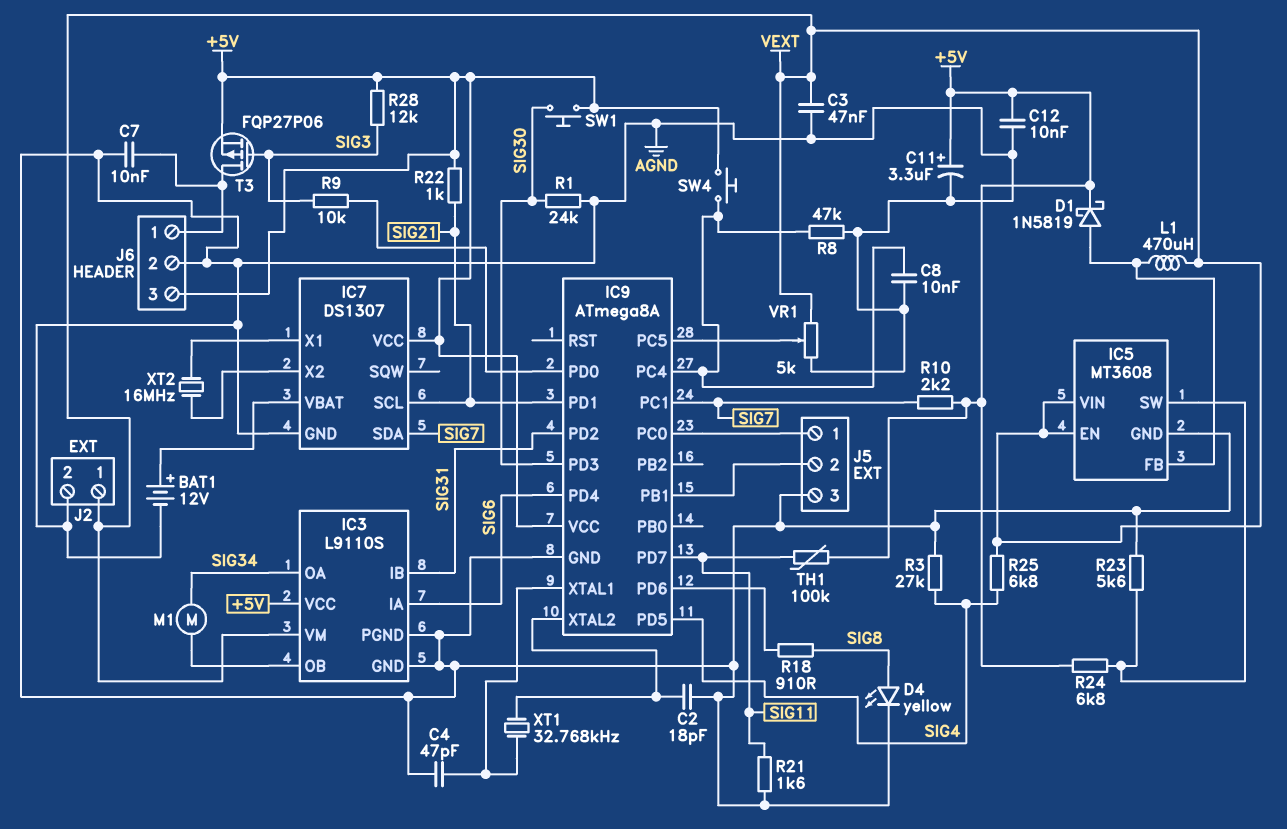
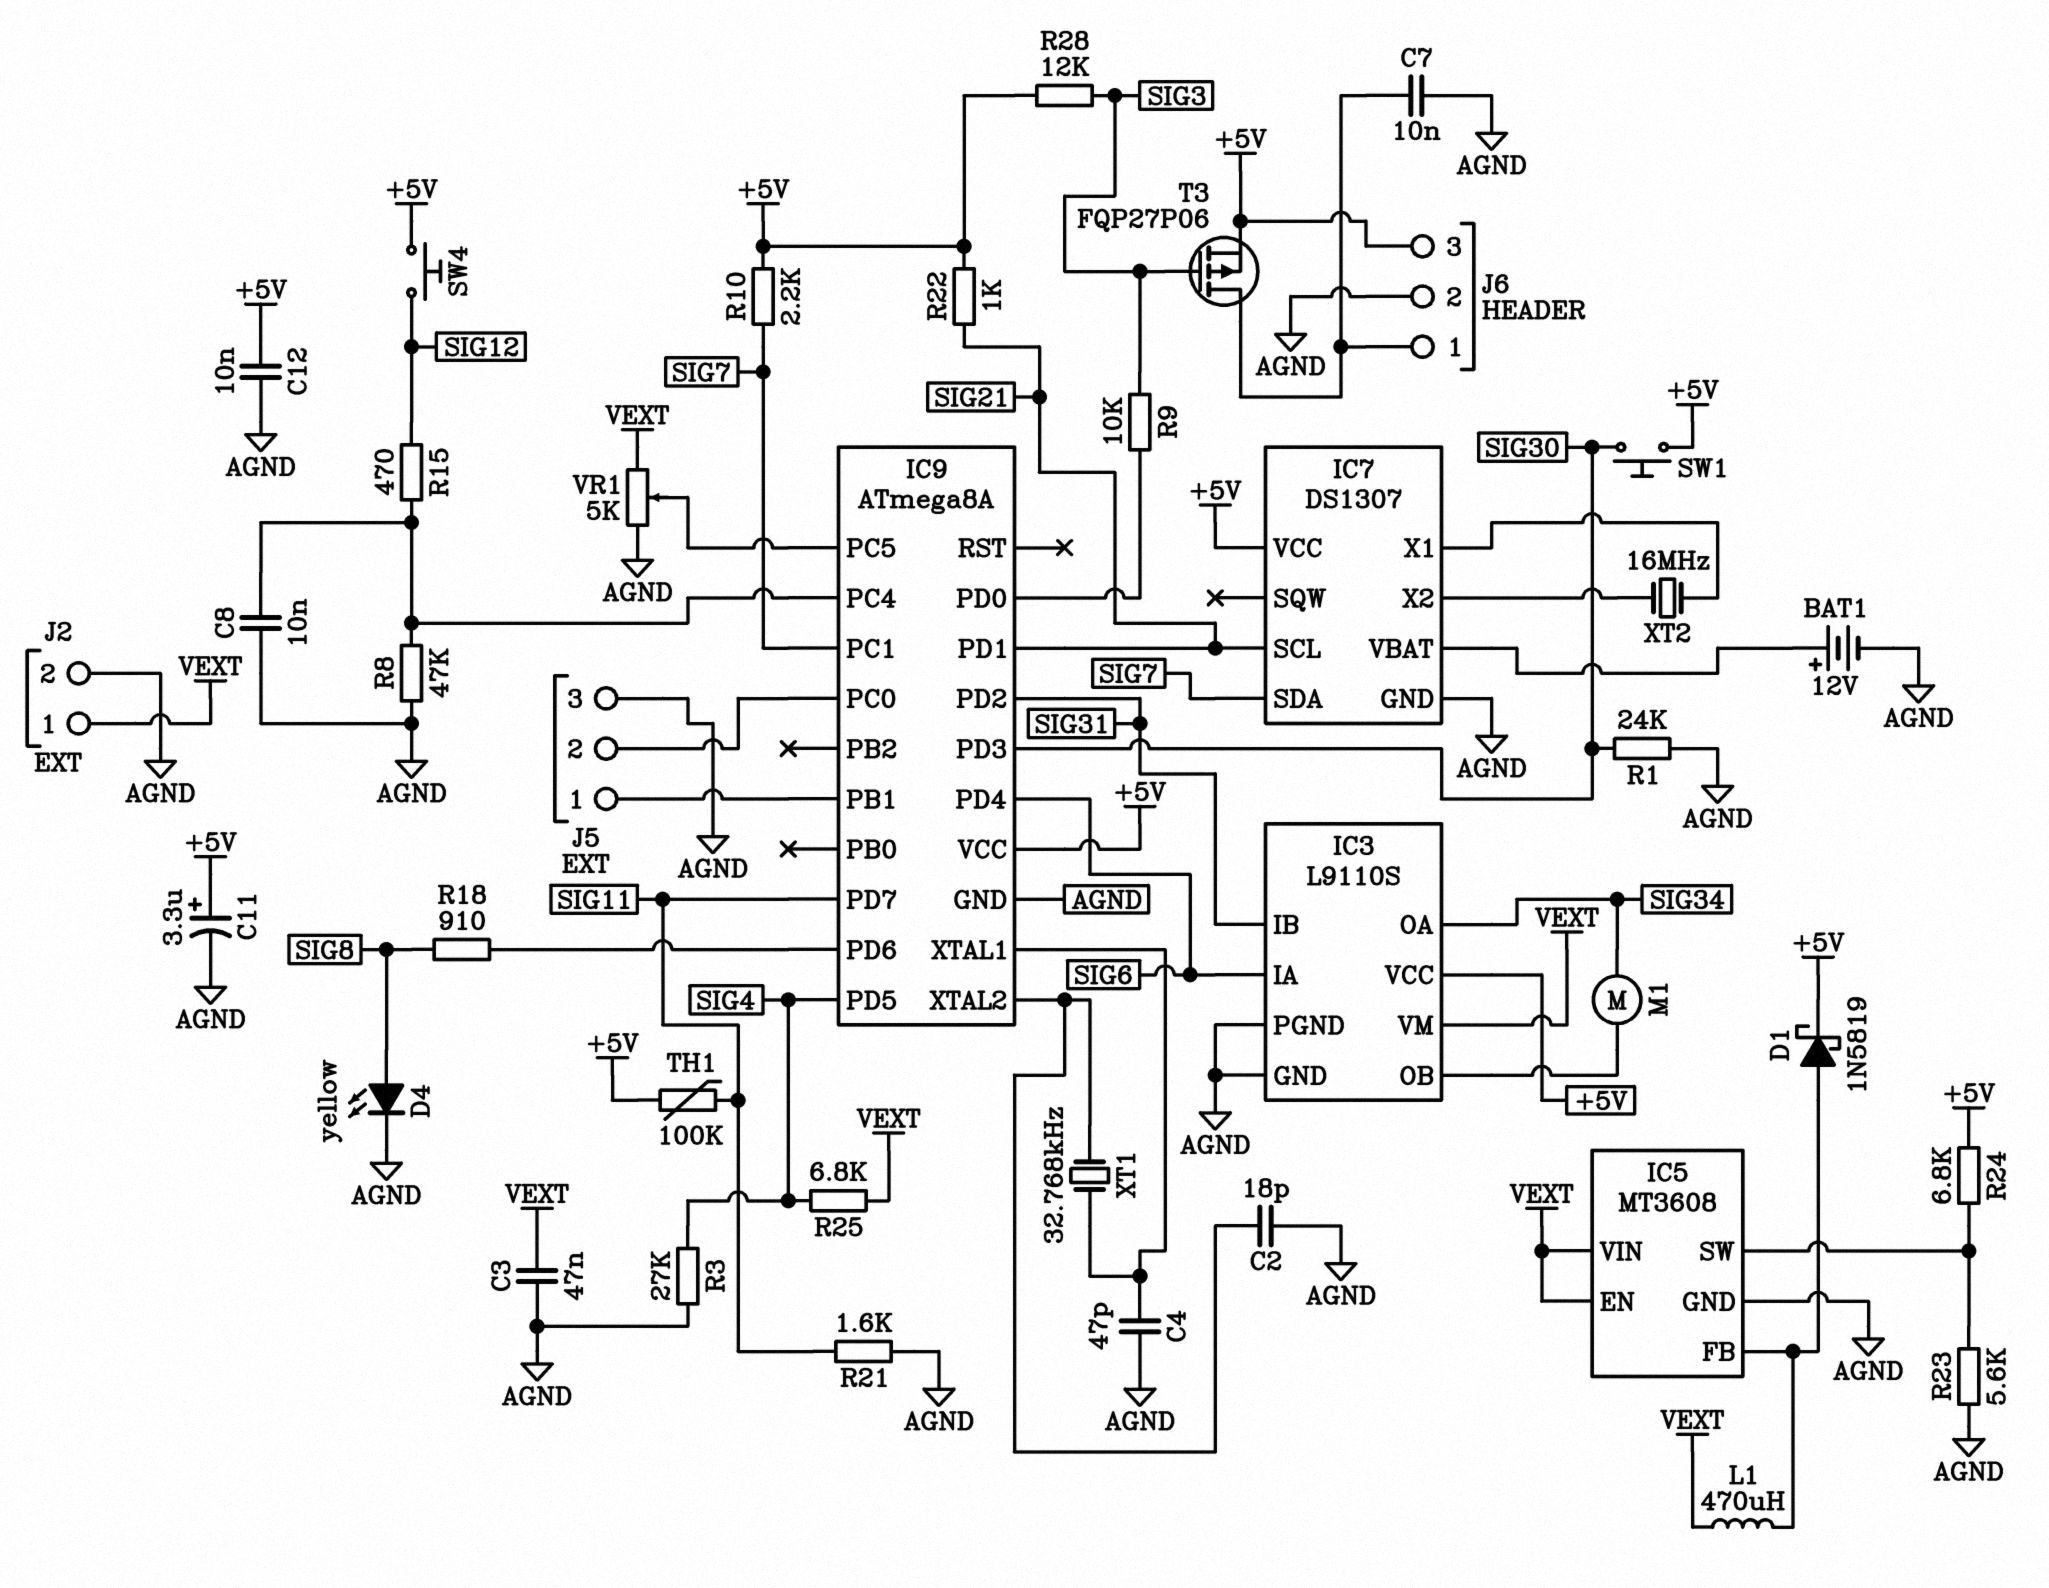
J5 pin 1: IC9/PC0 -> IC9/PB1
J5 pin 2: IC9/PB1 -> IC9/PC0
R15: none -> 470 (IC9/PC4, SIG12)
SW4: button (+5V, IC9/PC4) -> button (+5V, SIG12)

